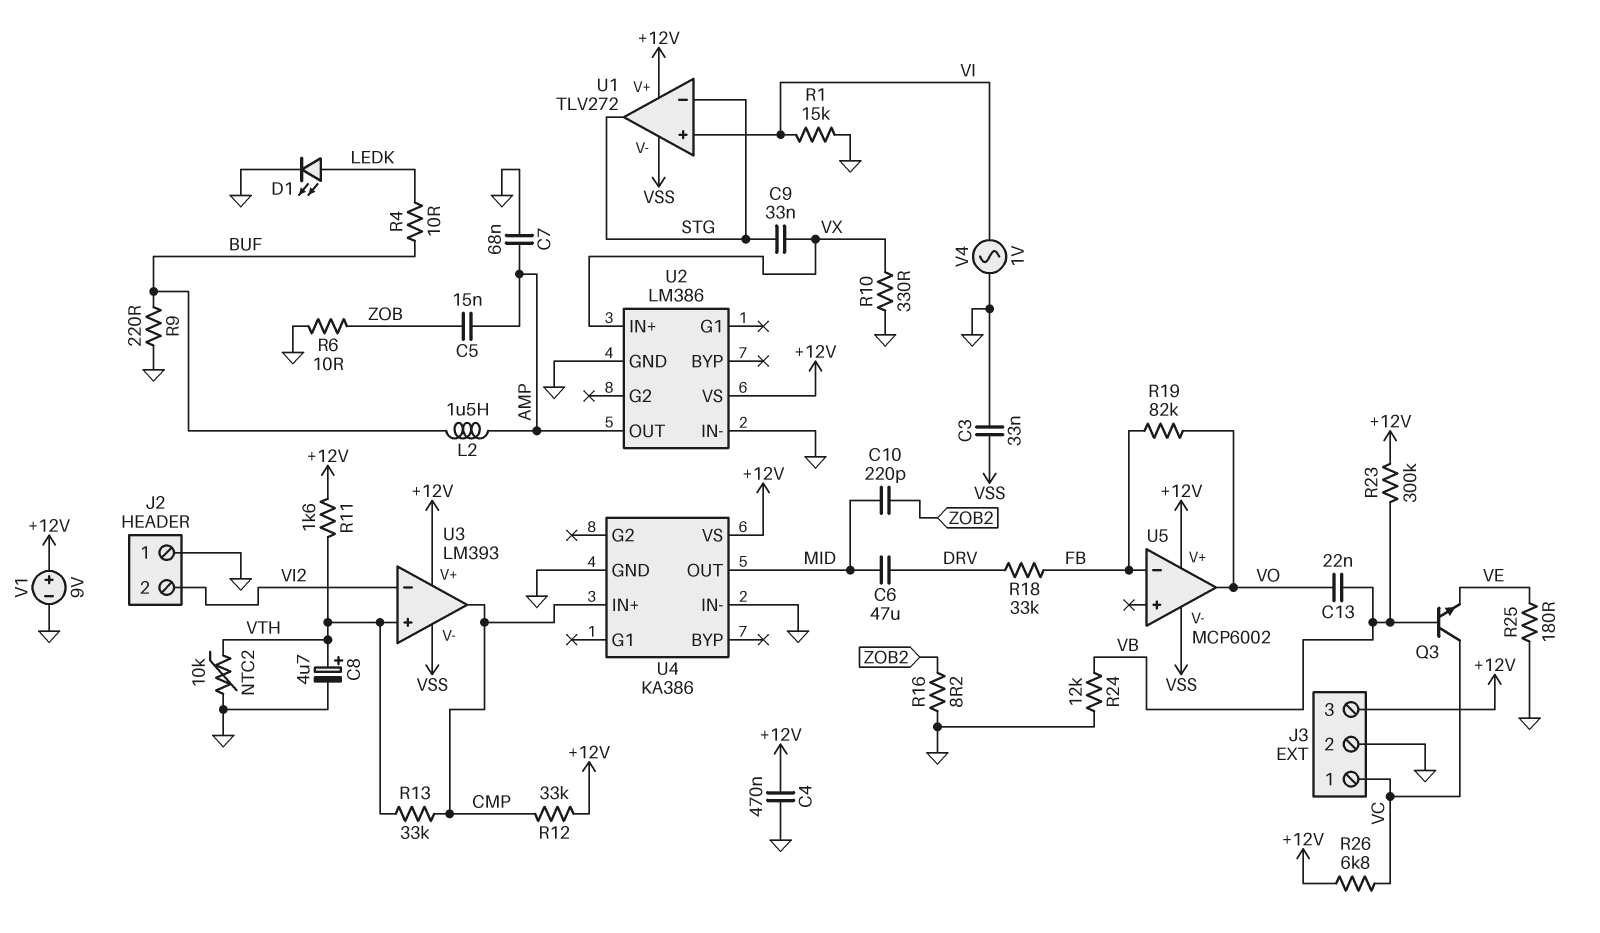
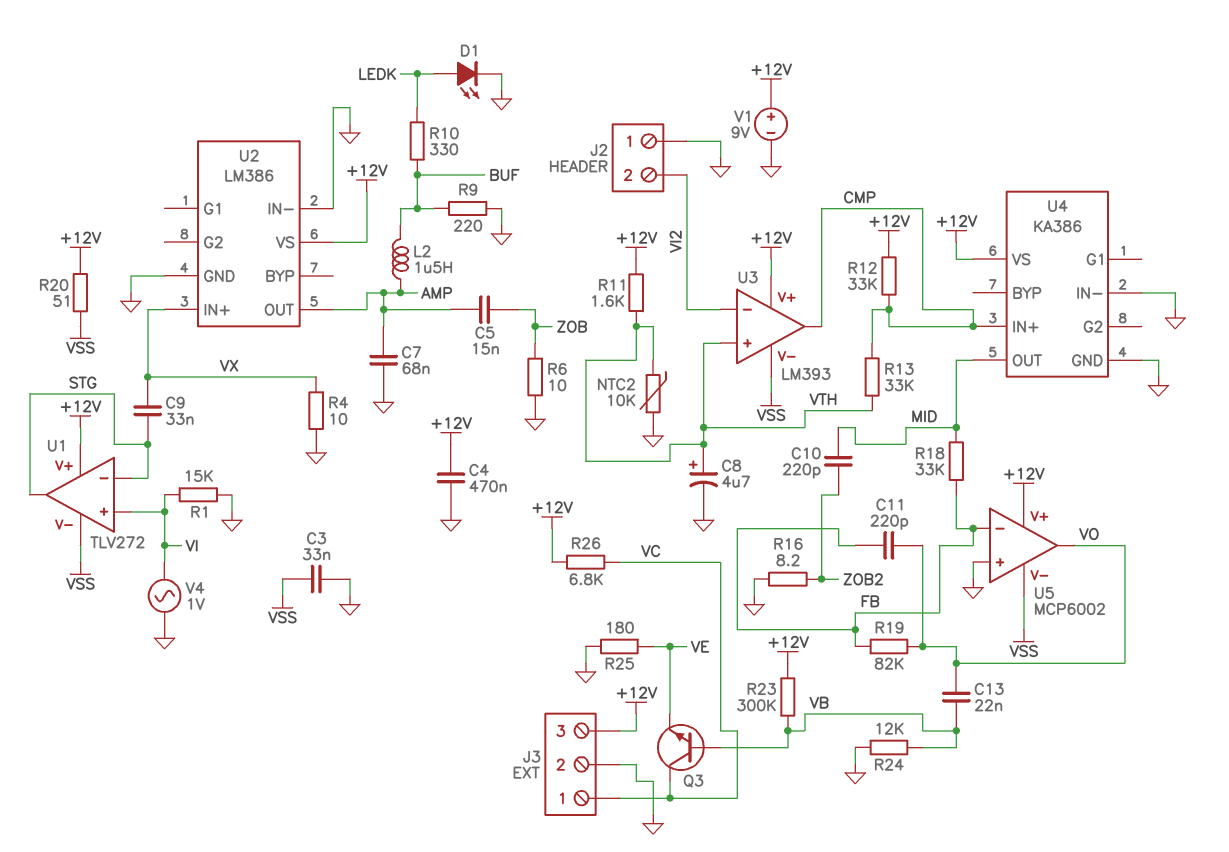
C6: 47uF (DRV, MID) -> none
C11: none -> 220pF (FB, VO)
R4: 10 (BUF, LEDK) -> 10 (GND, VX)
R10: 330 (GND, VX) -> 330 (BUF, LEDK)
R18: 33k (DRV, FB) -> 33k (FB, MID)
R20: none -> 51 (+12V, VSS)
U5 pin in+: none -> GND

